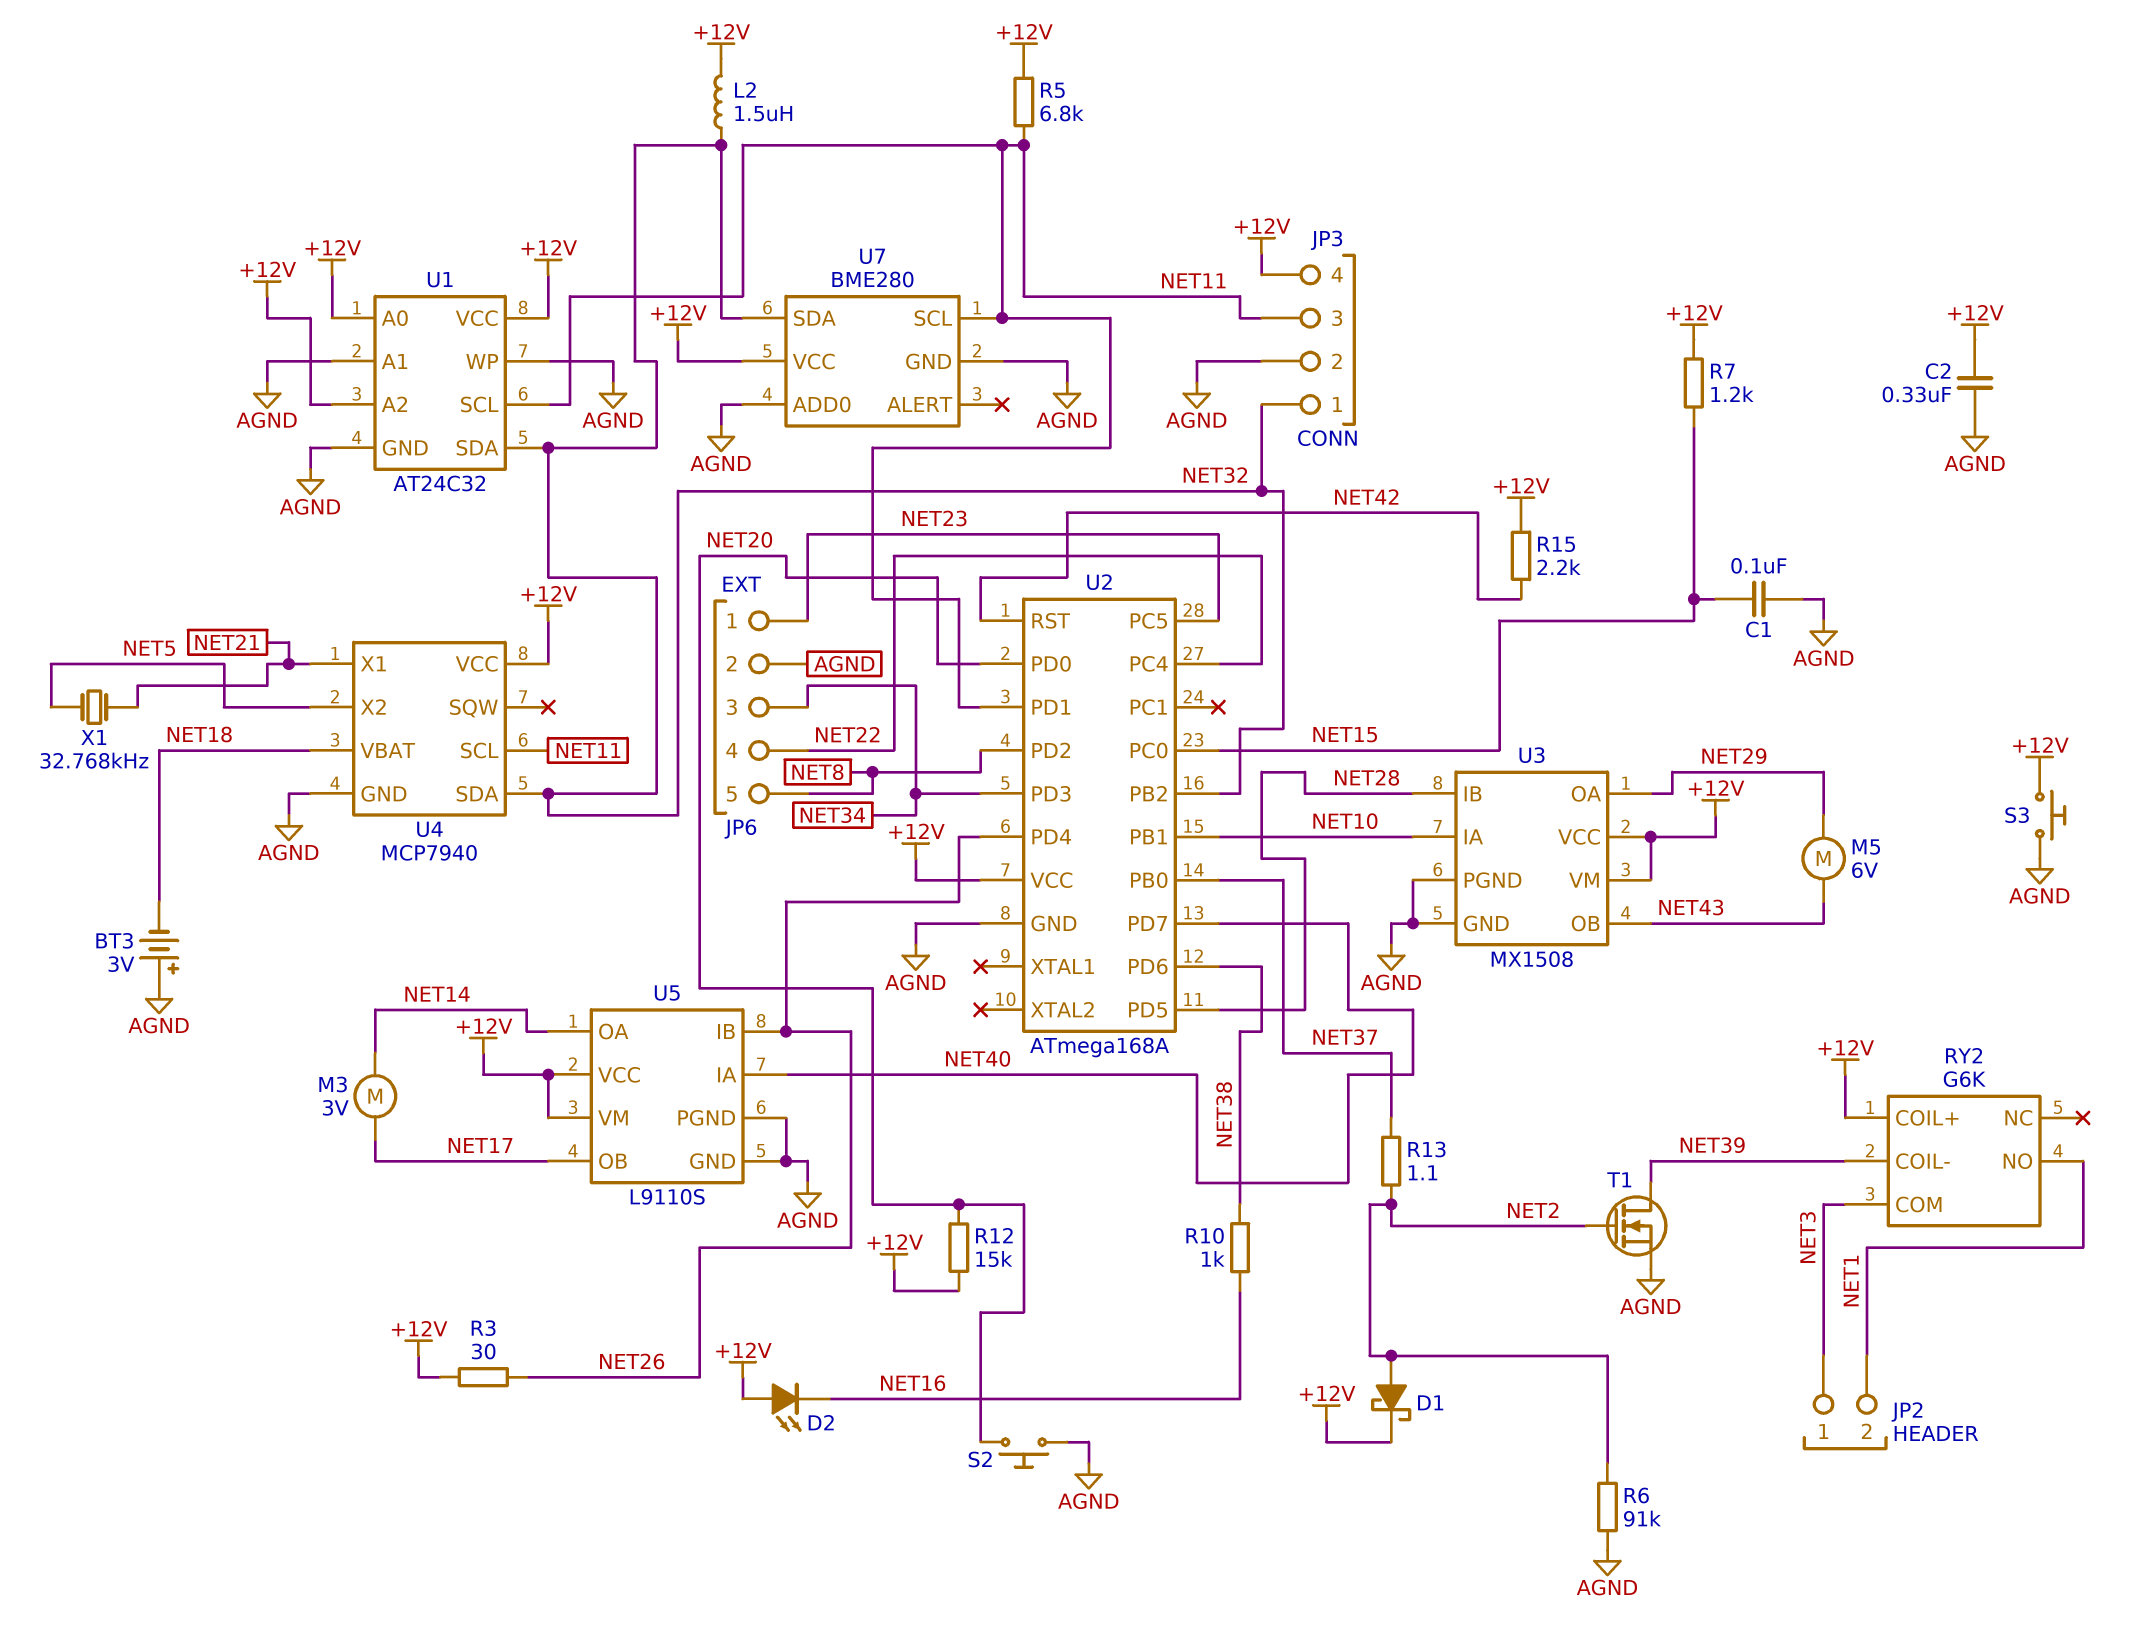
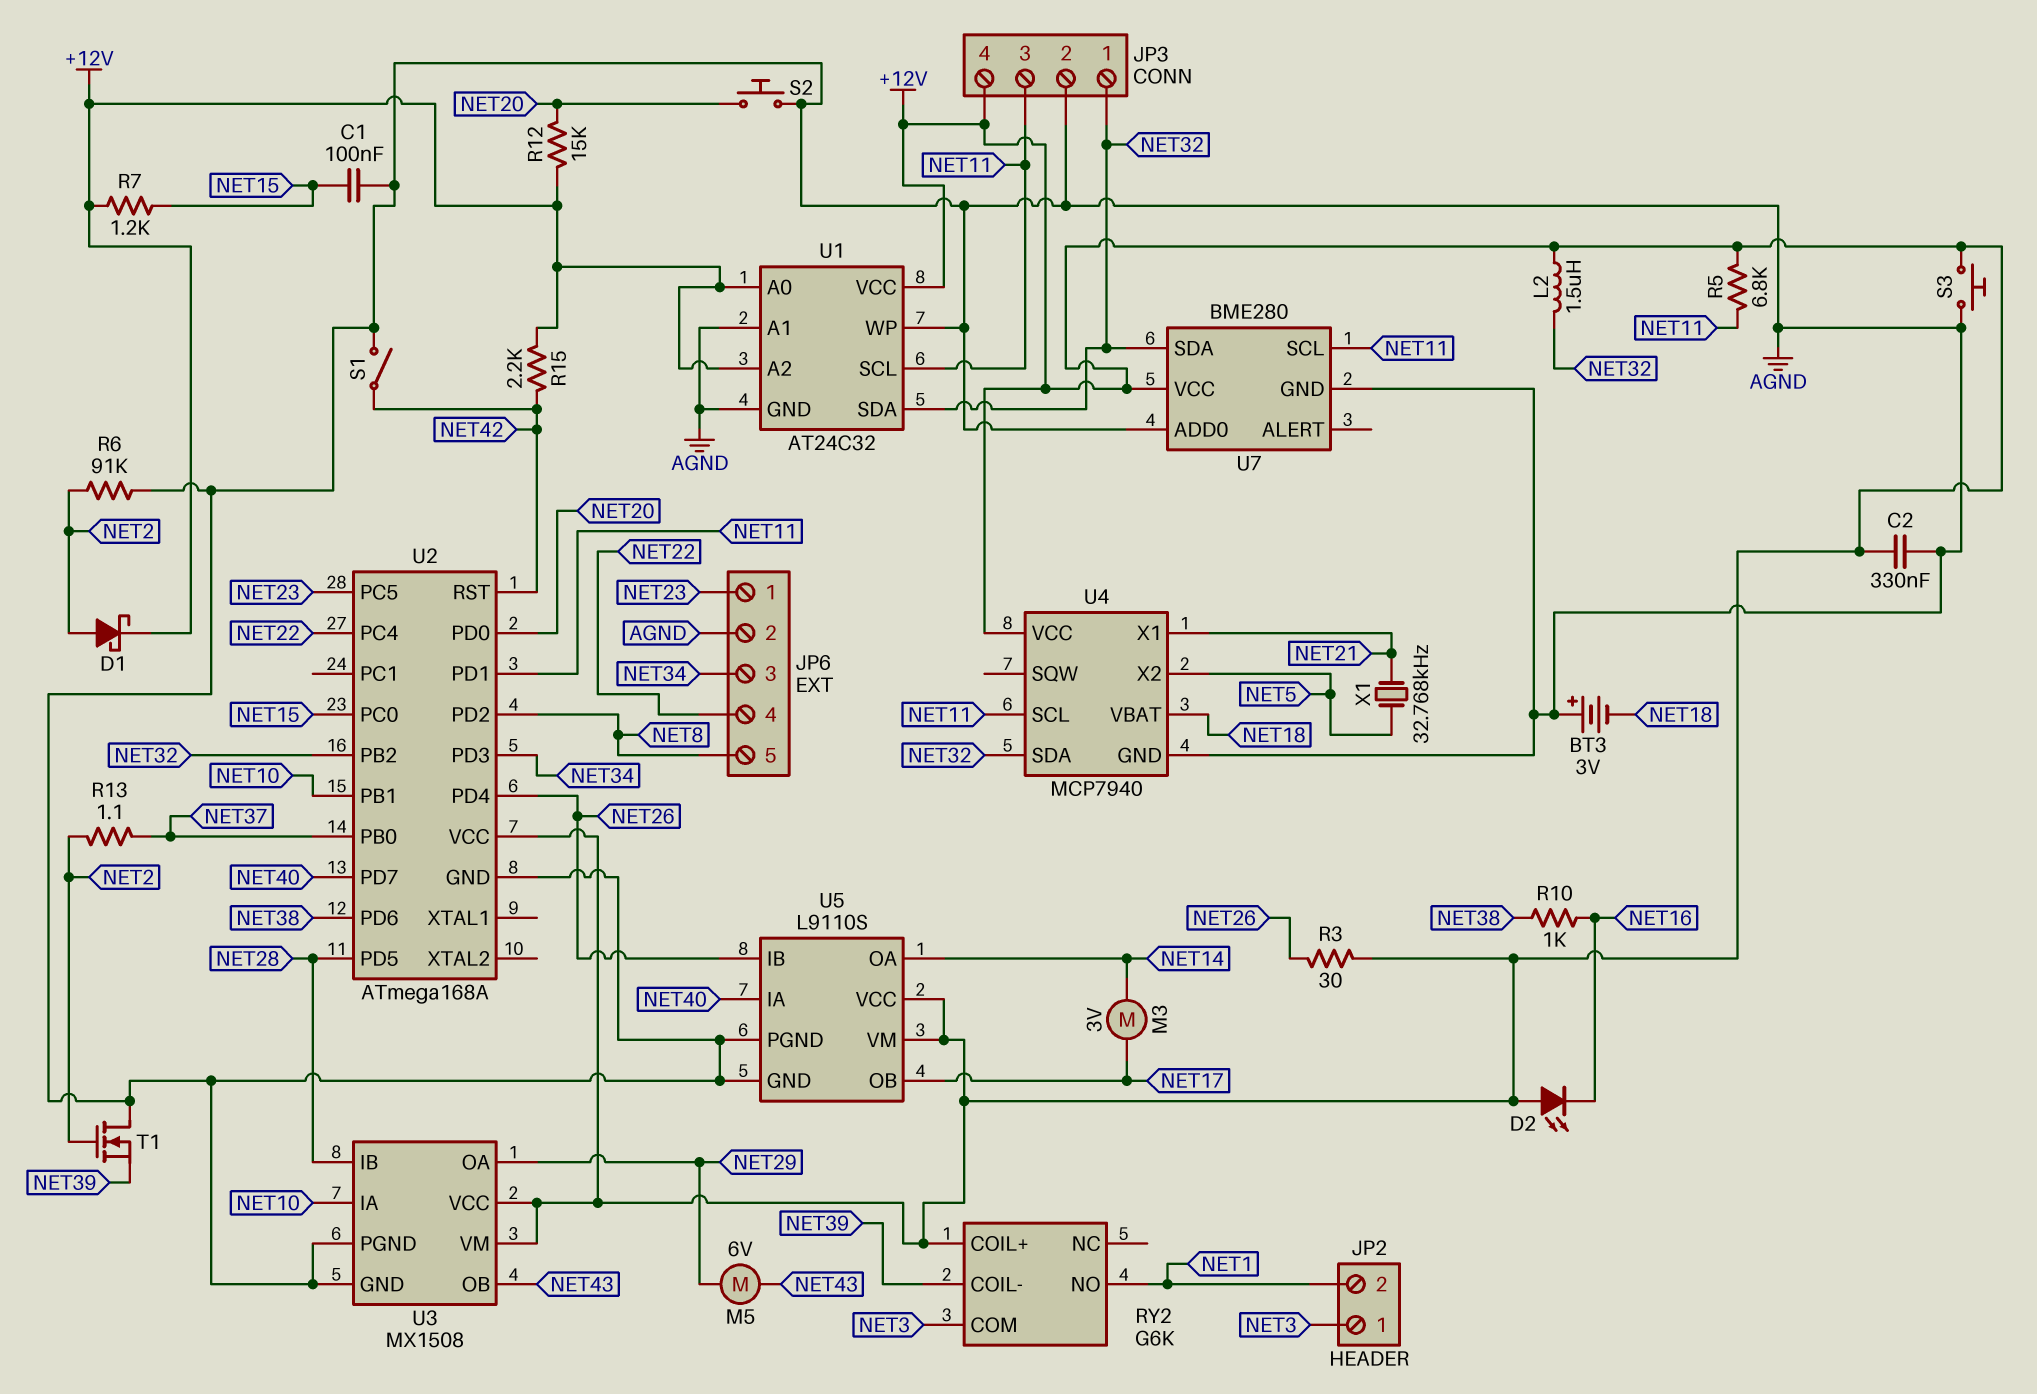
S1: none -> switch (AGND, NET42)
T1: NMOS (G NET2, D NET39, S AGND) -> NMOS (G NET2, D AGND, S NET39)

